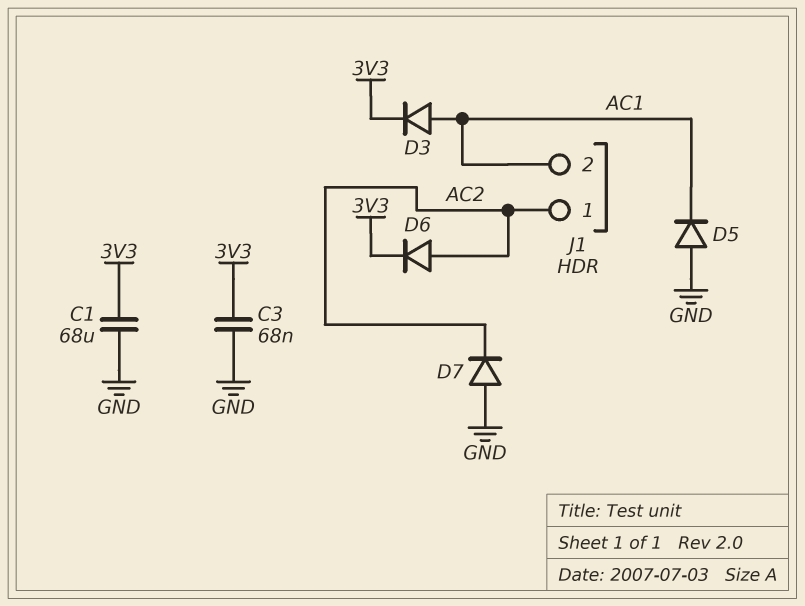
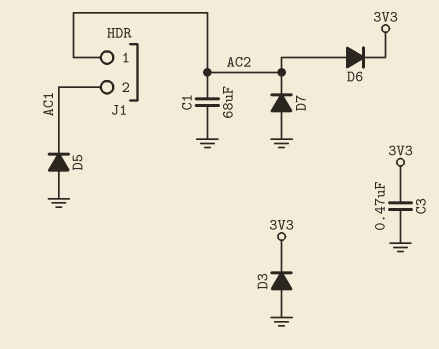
C1: 68uF (3V3, GND) -> 68uF (AC2, GND)
C3: 68nF (3V3, GND) -> 470nF (3V3, GND)
D3: diode (A AC1, K 3V3) -> diode (A GND, K 3V3)

